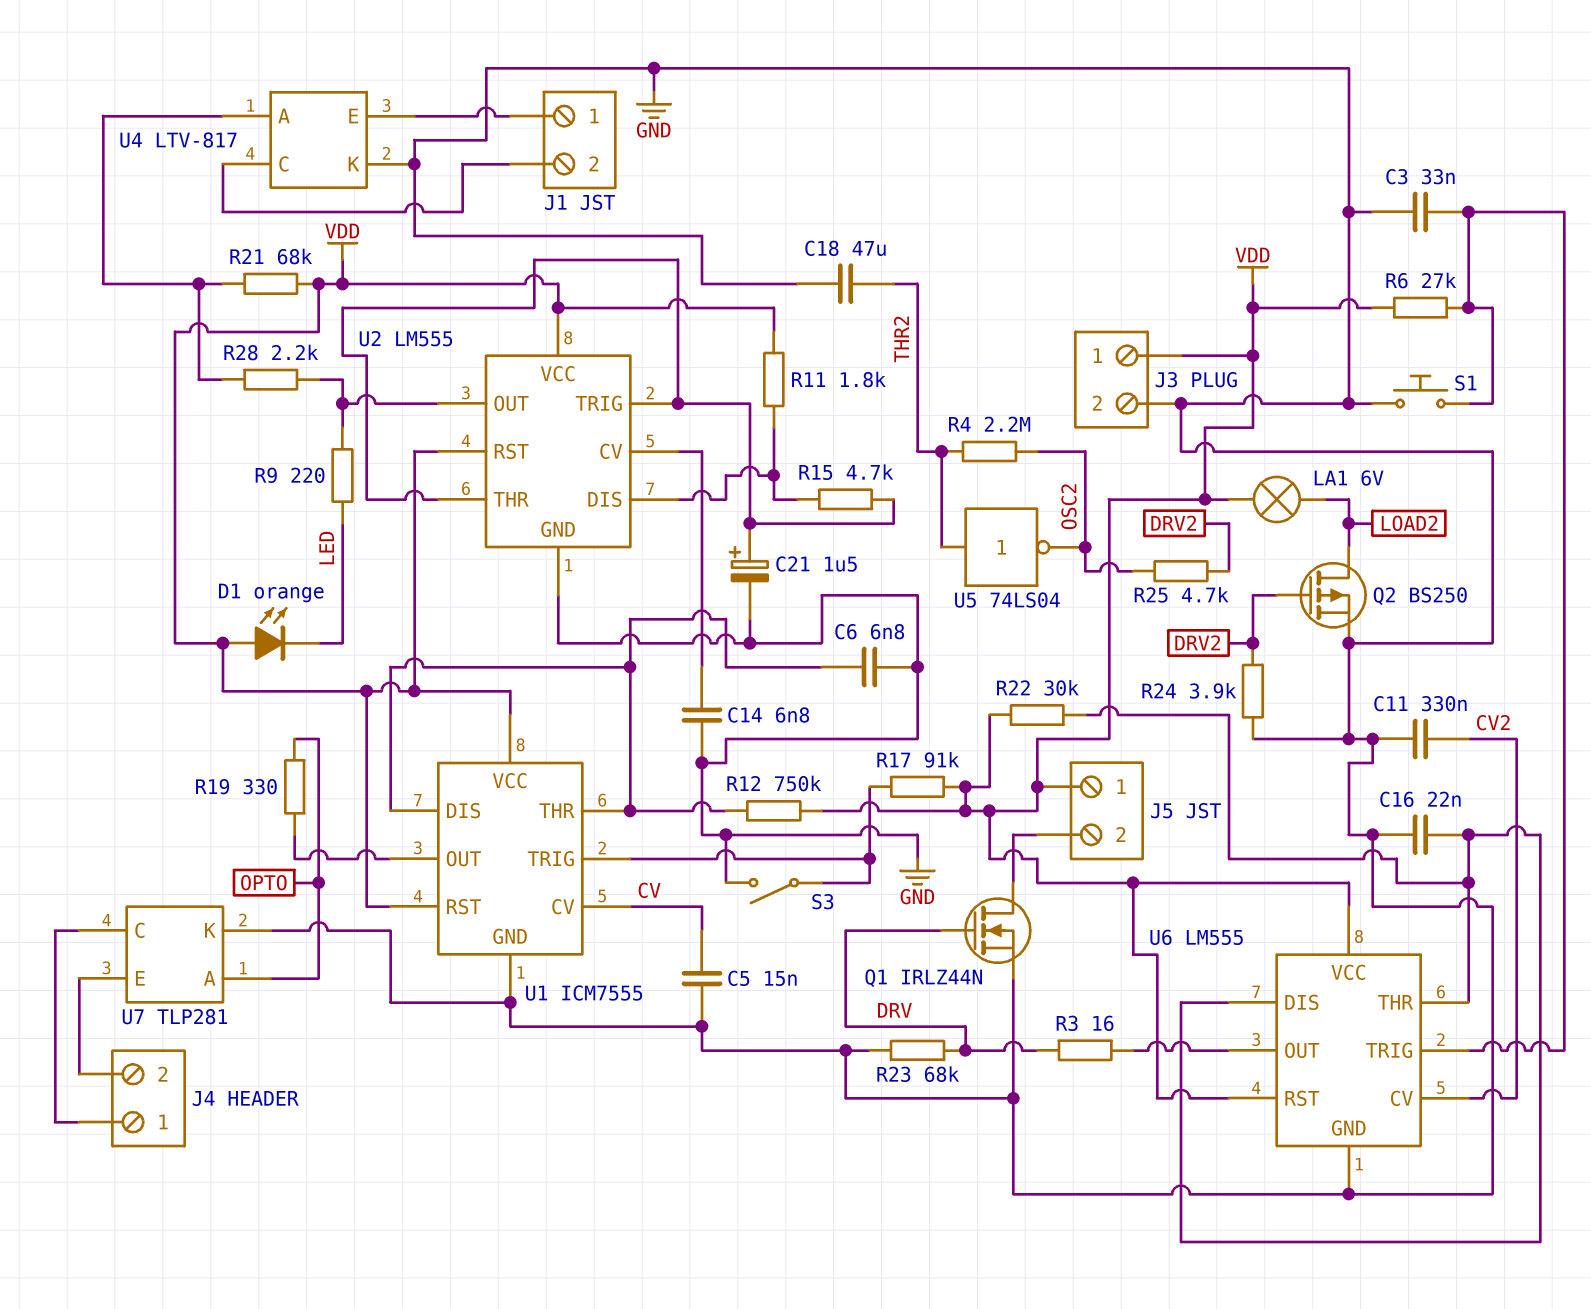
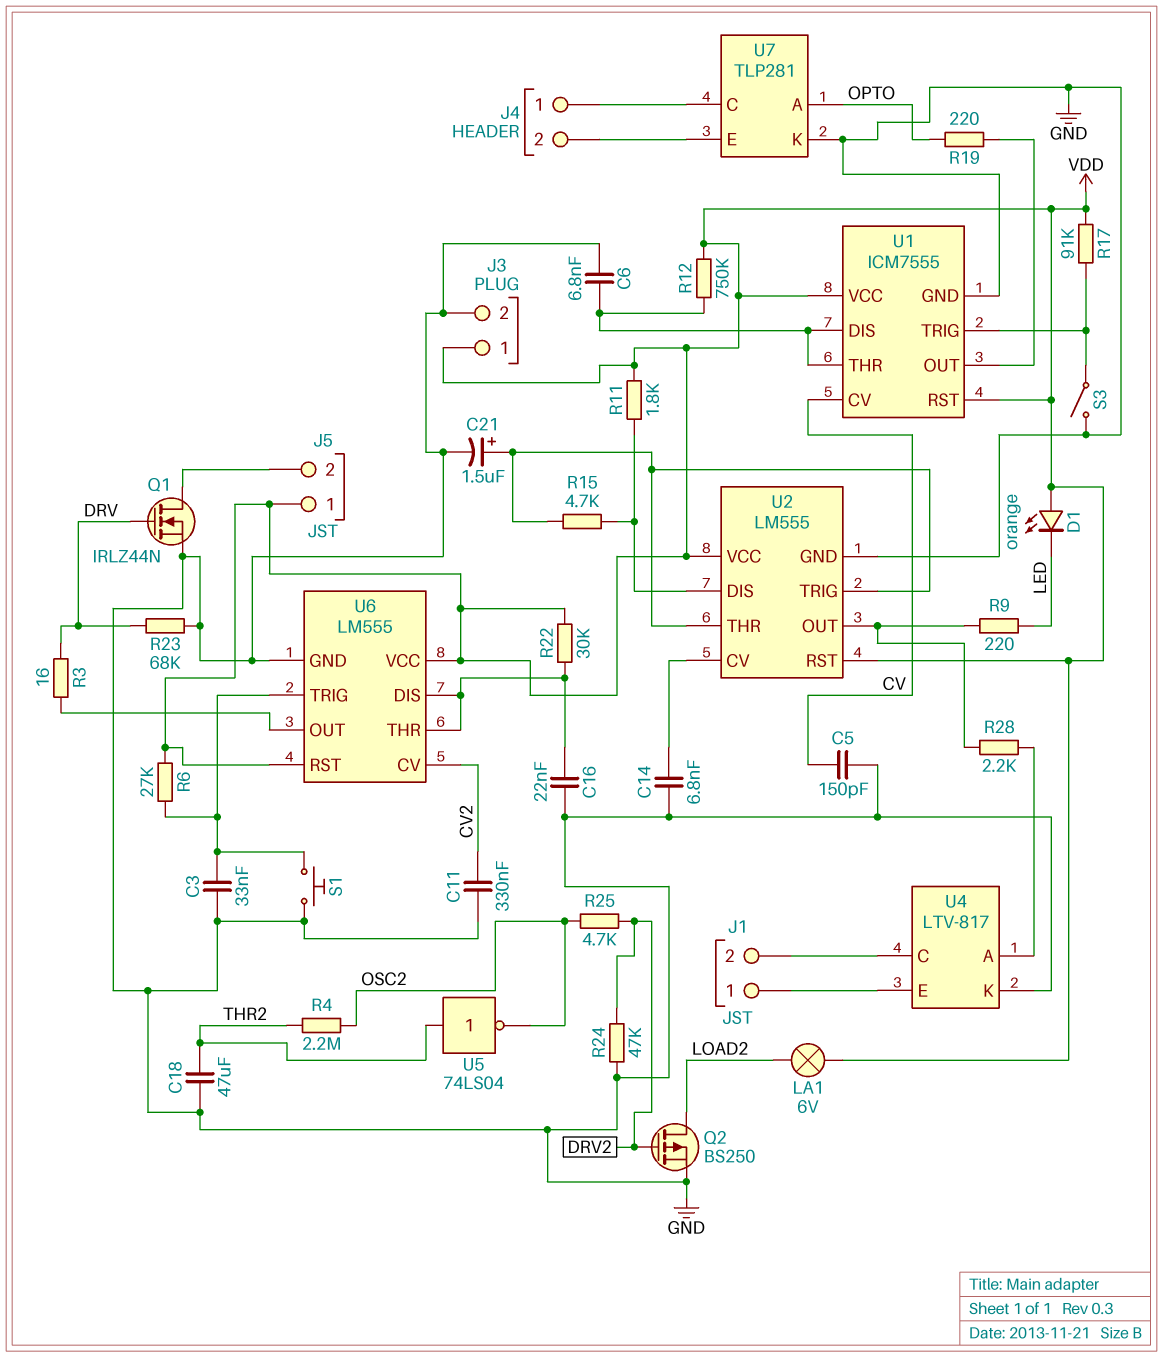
C5: 15nF (CV, GND) -> 150pF (CV, GND)
R19: 330 (OPTO, U1/OUT) -> 220 (OPTO, U1/OUT)
R21: 68k (U4/A, VDD) -> none
R24: 3.9k (DRV2, GND) -> 47k (DRV2, GND)

